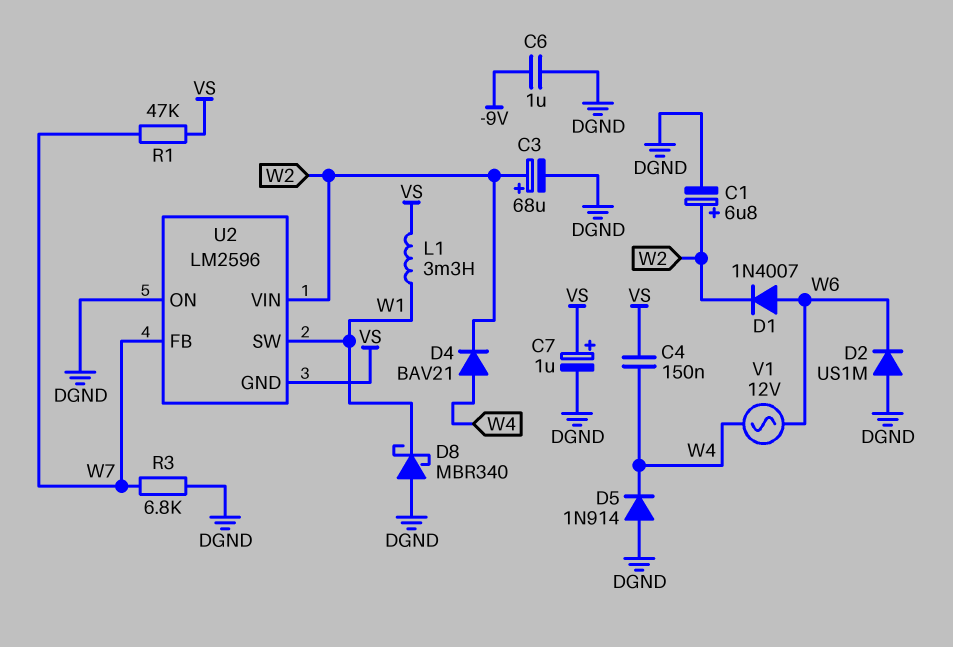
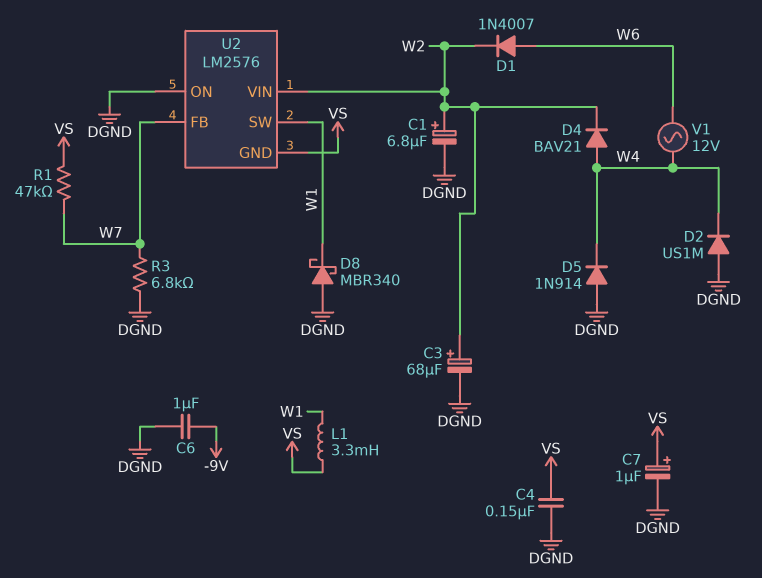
C4: 150nF (VS, W4) -> 150nF (DGND, VS)
D2: diode US1M (A DGND, K W6) -> diode US1M (A DGND, K W4)
U2: LM2596 -> LM2576

